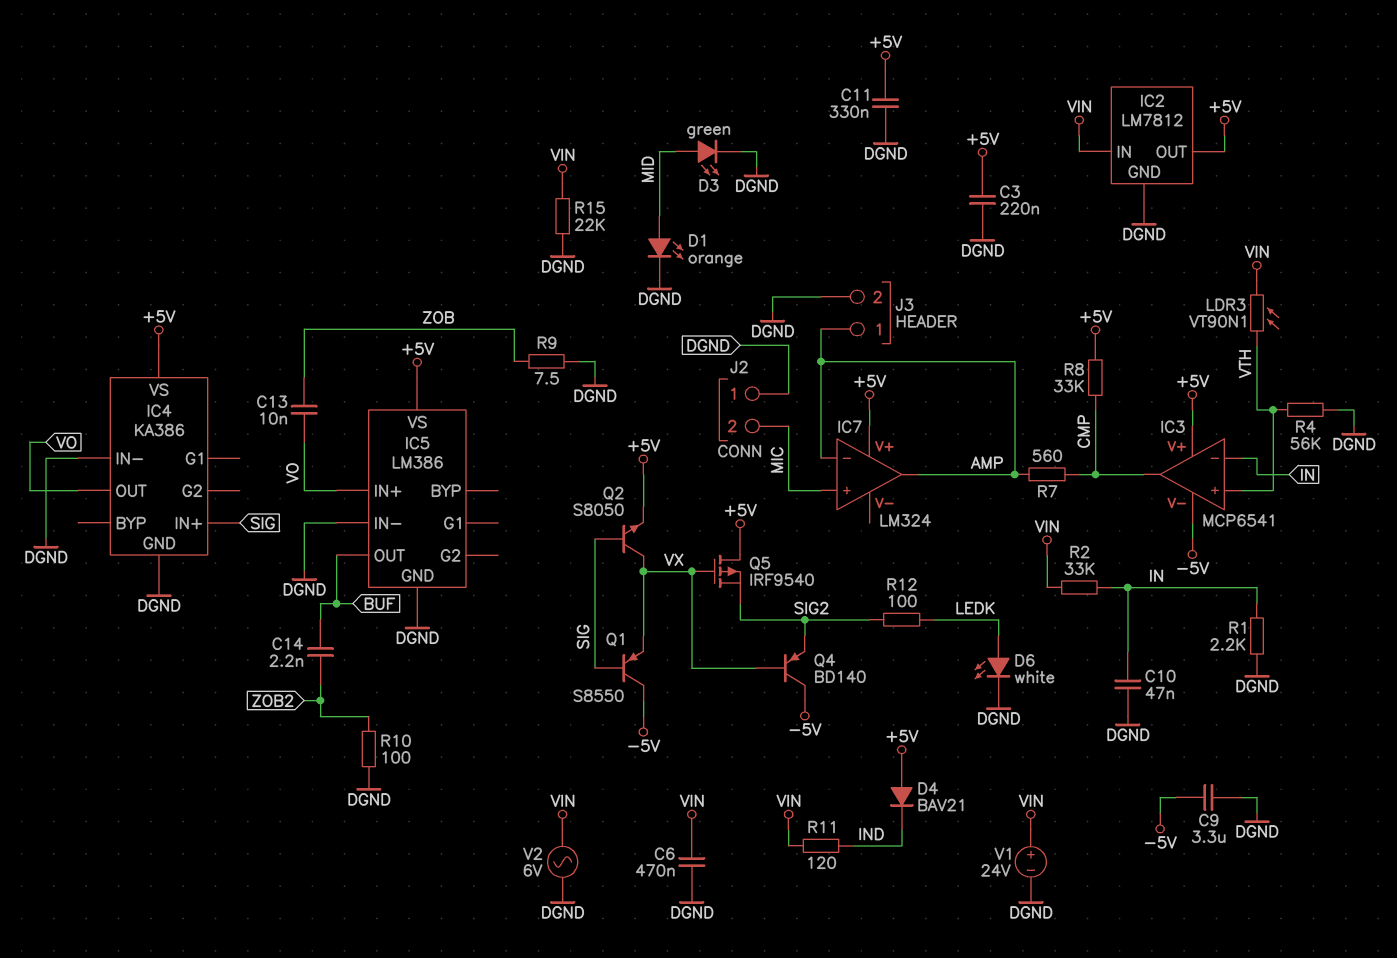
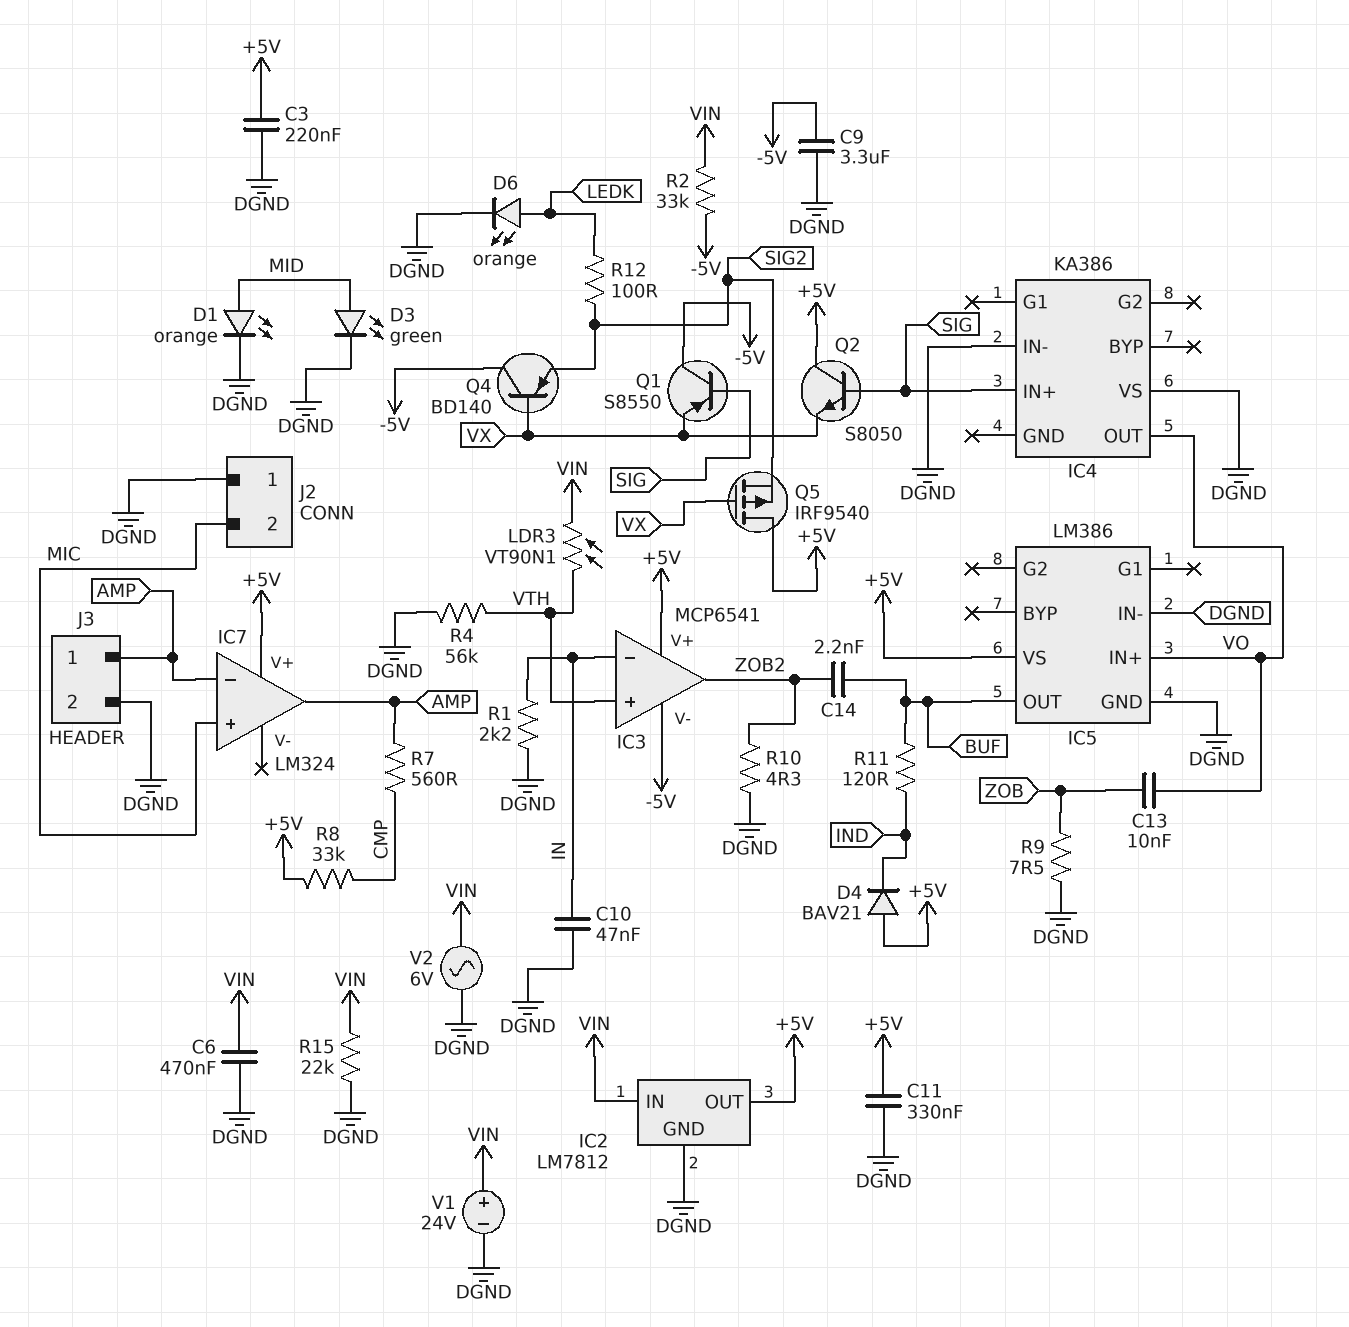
D6: LED white (A LEDK, K DGND) -> LED orange (A LEDK, K DGND)
IC3 pin out: CMP -> ZOB2
IC4 pin GND: DGND -> none
IC4 pin VS: +5V -> DGND
Q2: NPN S8050 (B SIG, C VX, E +5V) -> NPN S8050 (B SIG, C +5V, E VX)
R2: 33k (IN, VIN) -> 33k (-5V, VIN)
R10: 100 (DGND, ZOB2) -> 4.3 (DGND, ZOB2)
R11: 120 (IND, VIN) -> 120 (BUF, IND)

